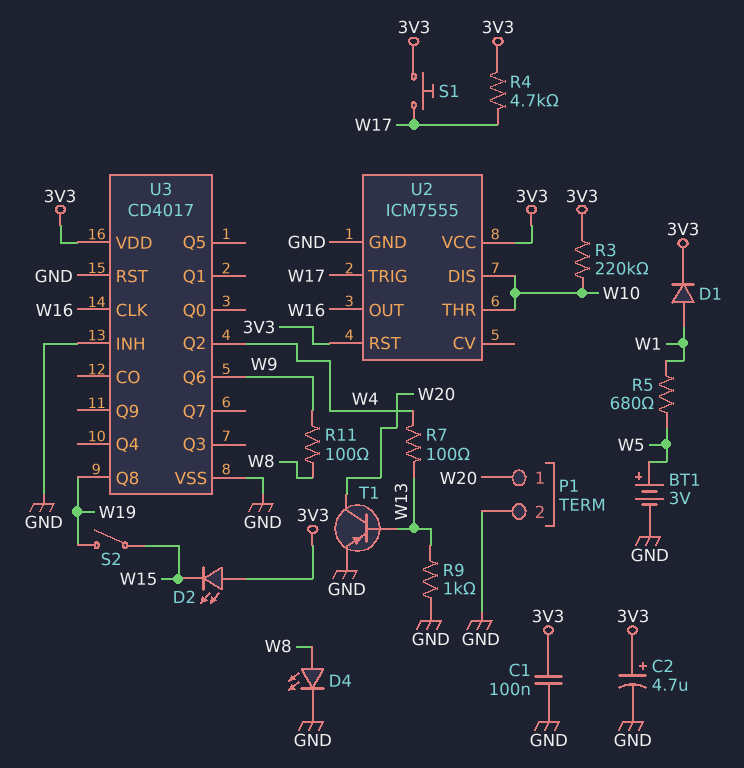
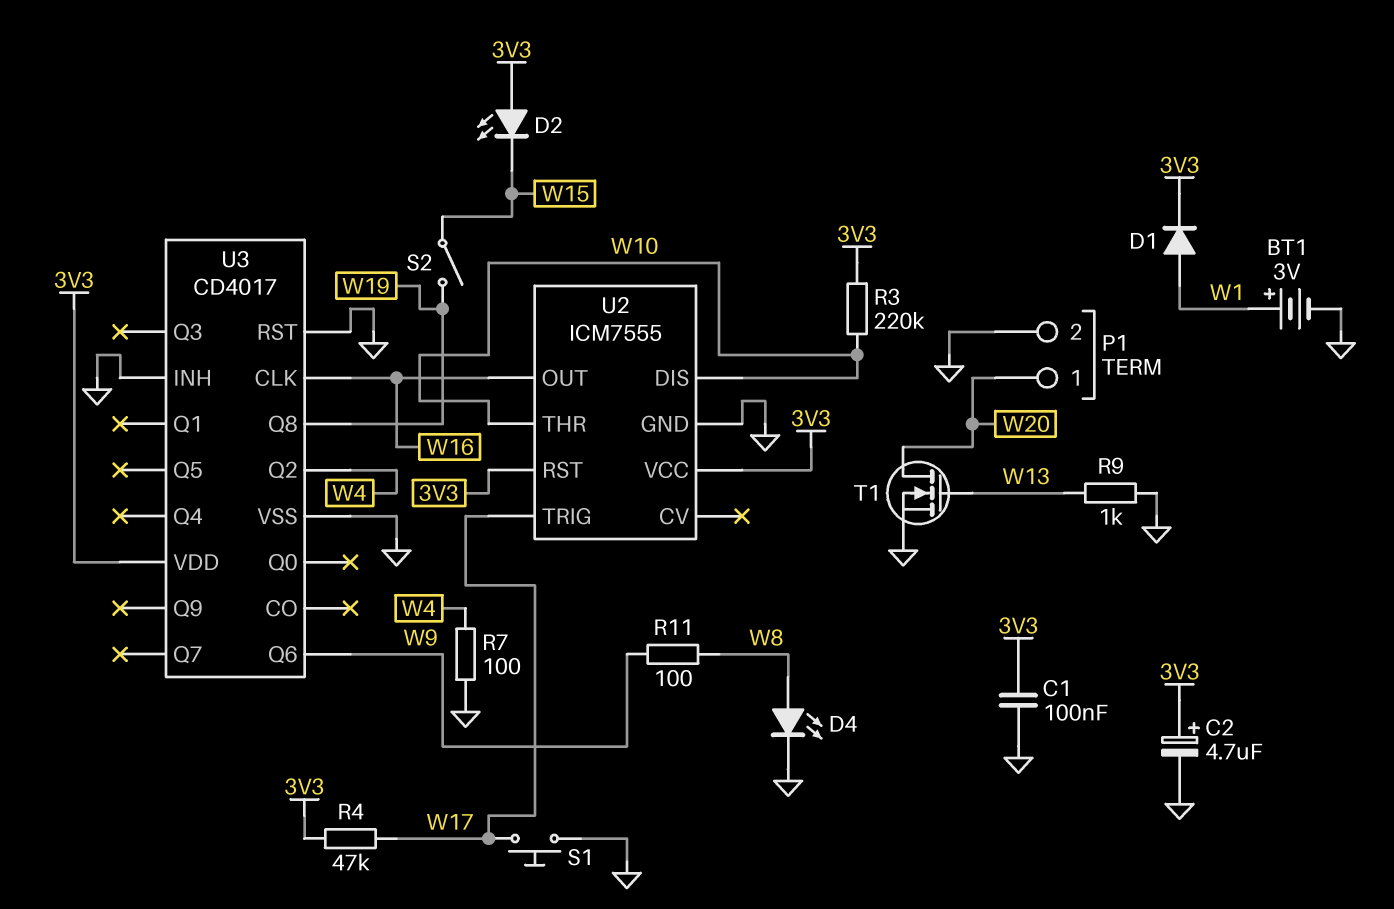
BT1: 3V (plus W5, minus GND) -> 3V (plus W1, minus GND)
R4: 4.7k (3V3, W17) -> 47k (3V3, W17)
R5: 680 (W1, W5) -> none
R7: 100 (W4, W13) -> 100 (GND, W4)
S1: button (3V3, W17) -> button (GND, W17)
T1: PNP (B W13, C W20, E GND) -> NMOS (G W13, D W20, S GND)

